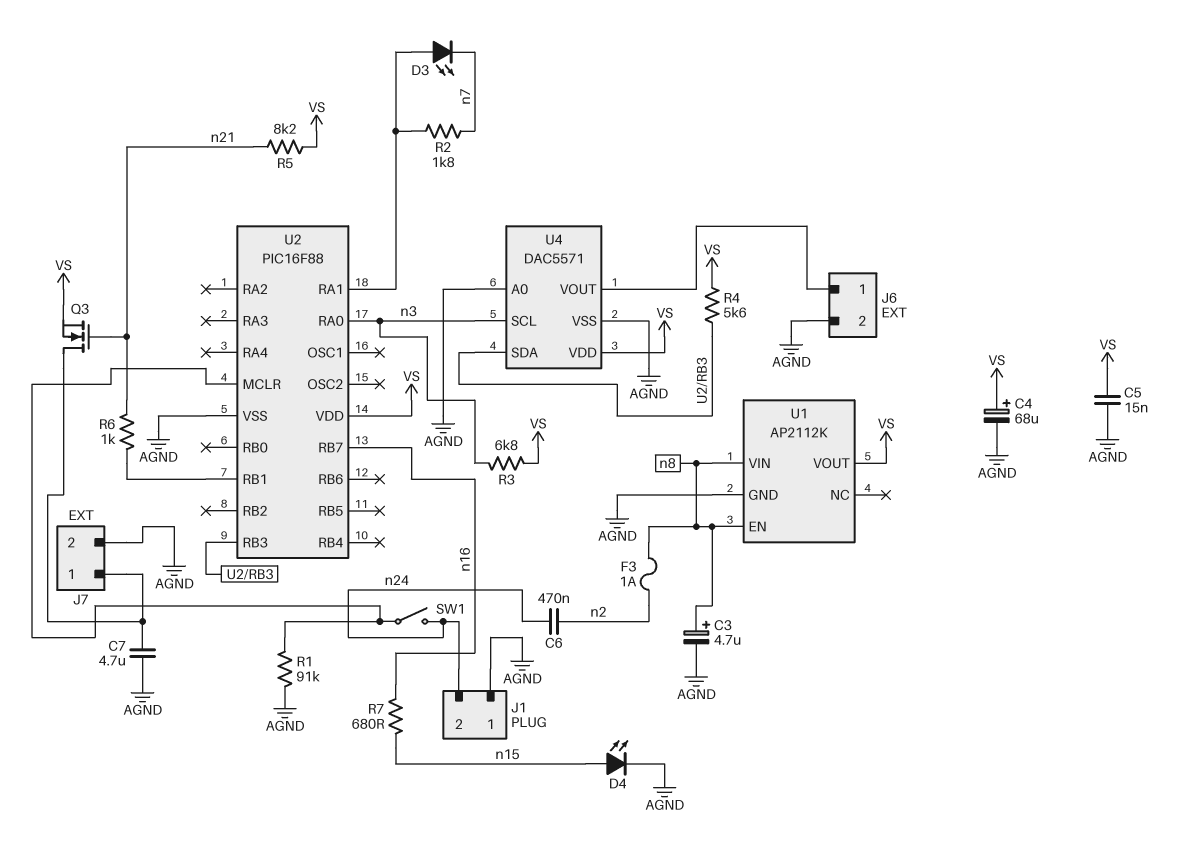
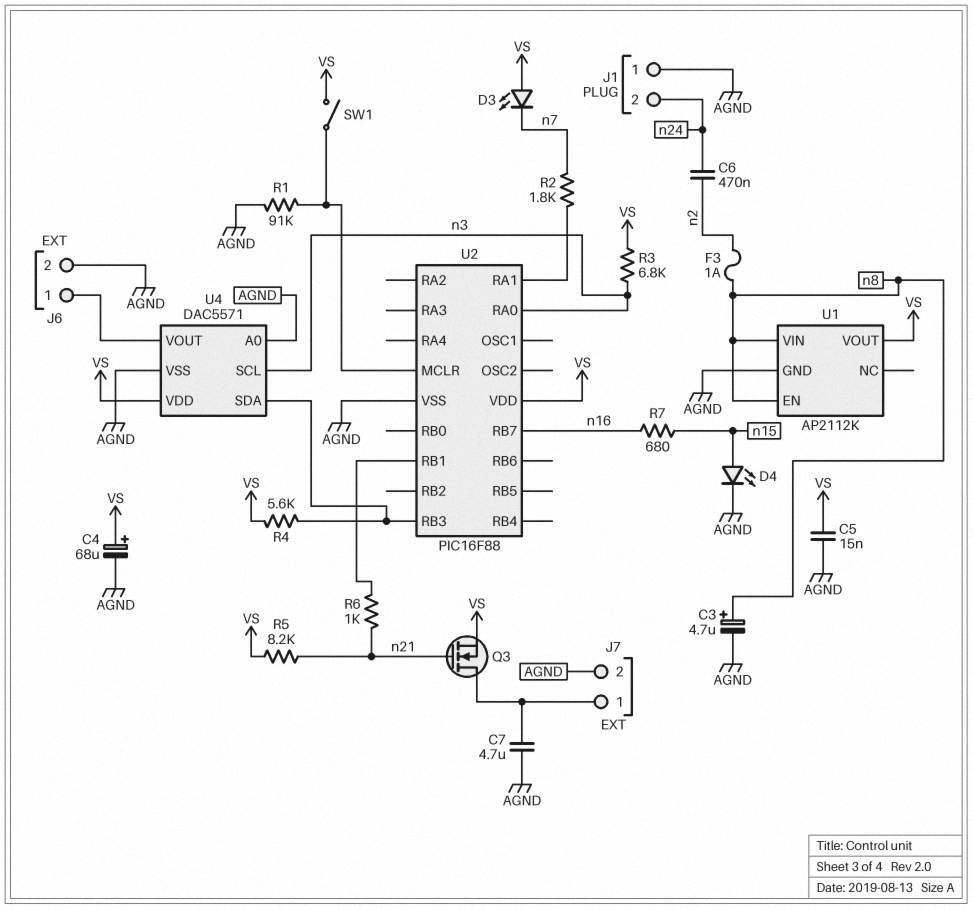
D3: LED (A U2/RA1, K n7) -> LED (A VS, K n7)
SW1: switch (U2/MCLR, n24) -> switch (U2/MCLR, VS)

